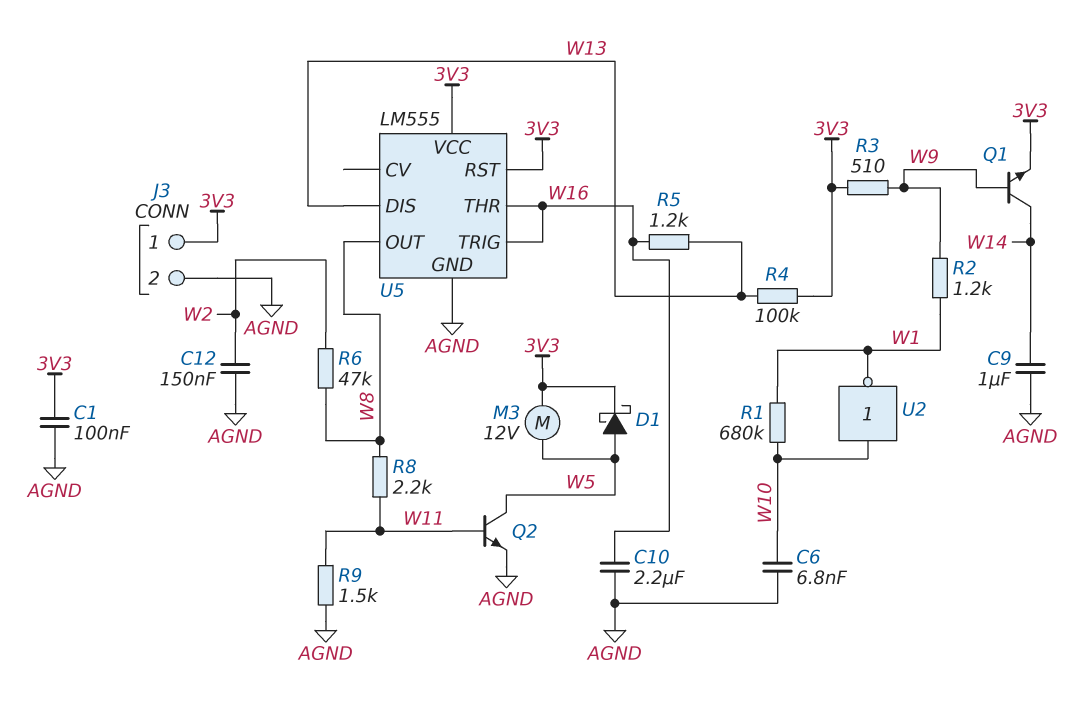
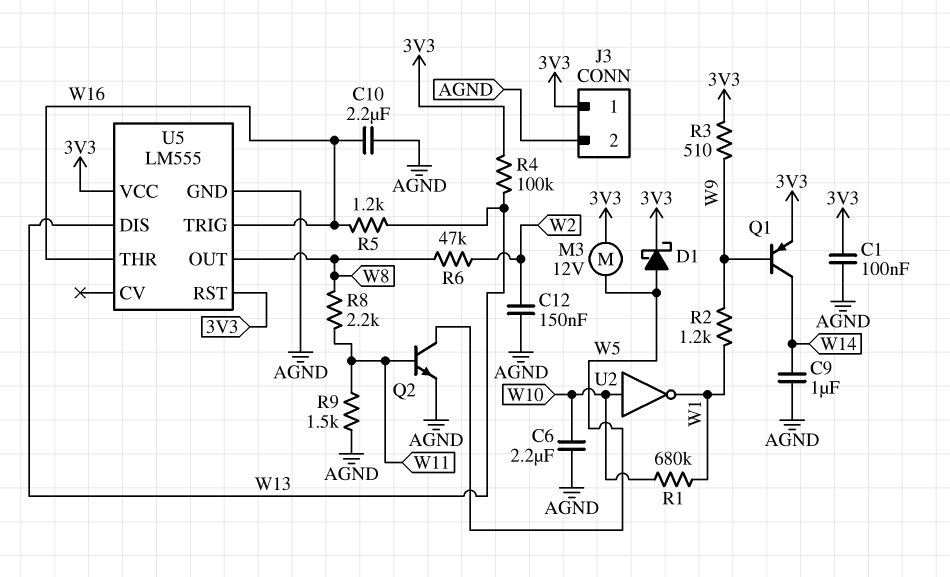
C6: 6.8nF (AGND, W10) -> 2.2uF (AGND, W10)
Q1: NPN (B W9, C W14, E 3V3) -> PNP (B W9, C W14, E 3V3)

